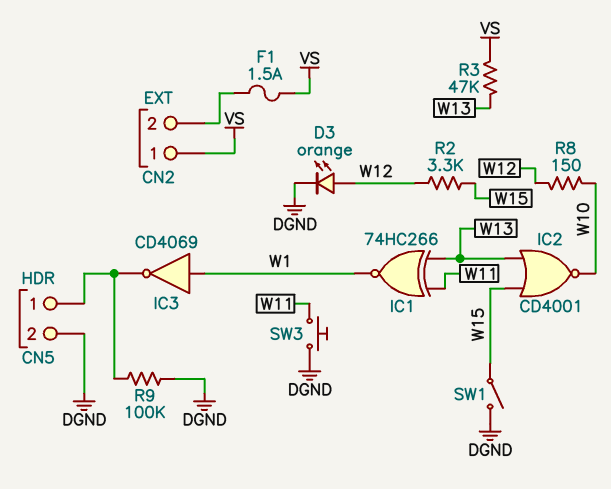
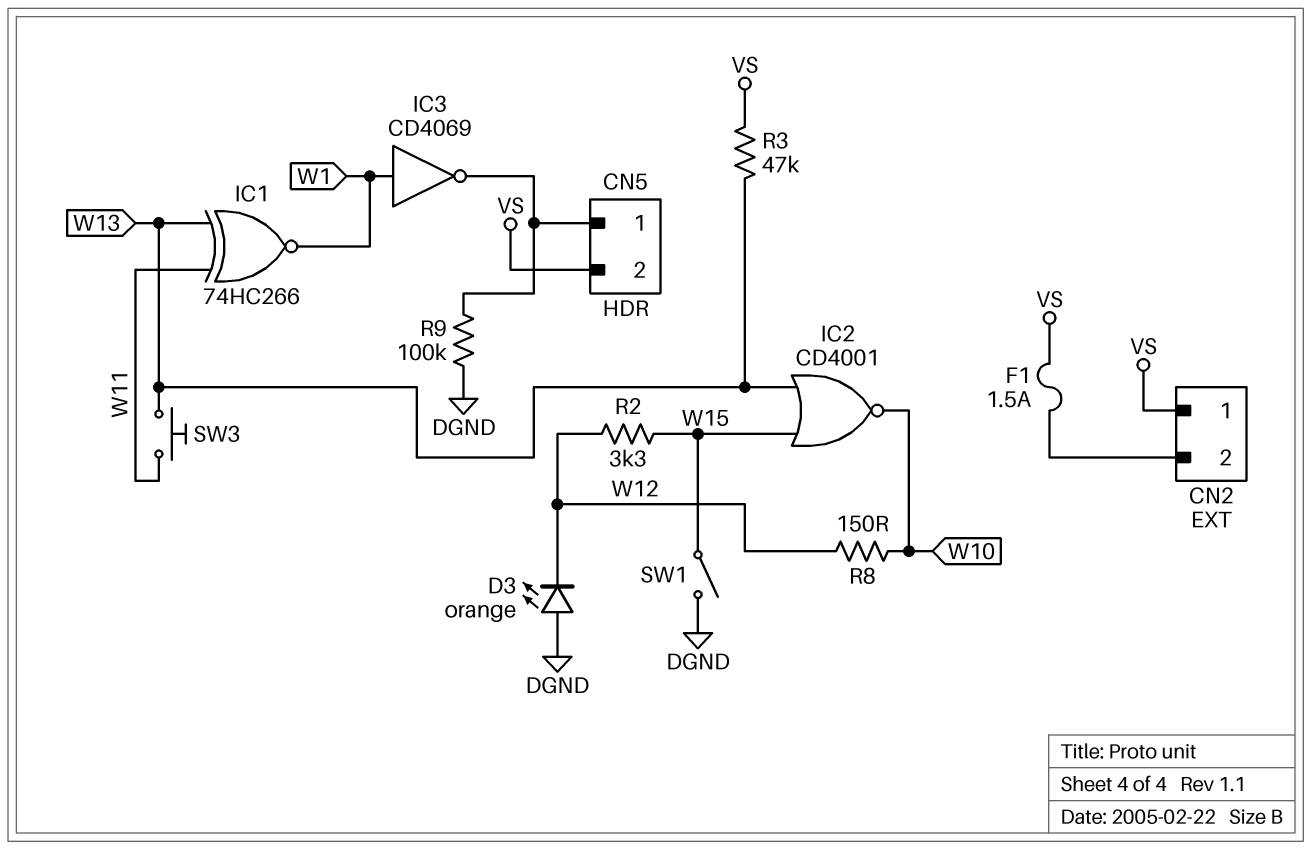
CN5 pin 2: DGND -> VS
D3: LED orange (A W12, K DGND) -> LED orange (A DGND, K W12)
SW3: button (DGND, W11) -> button (W11, W13)

